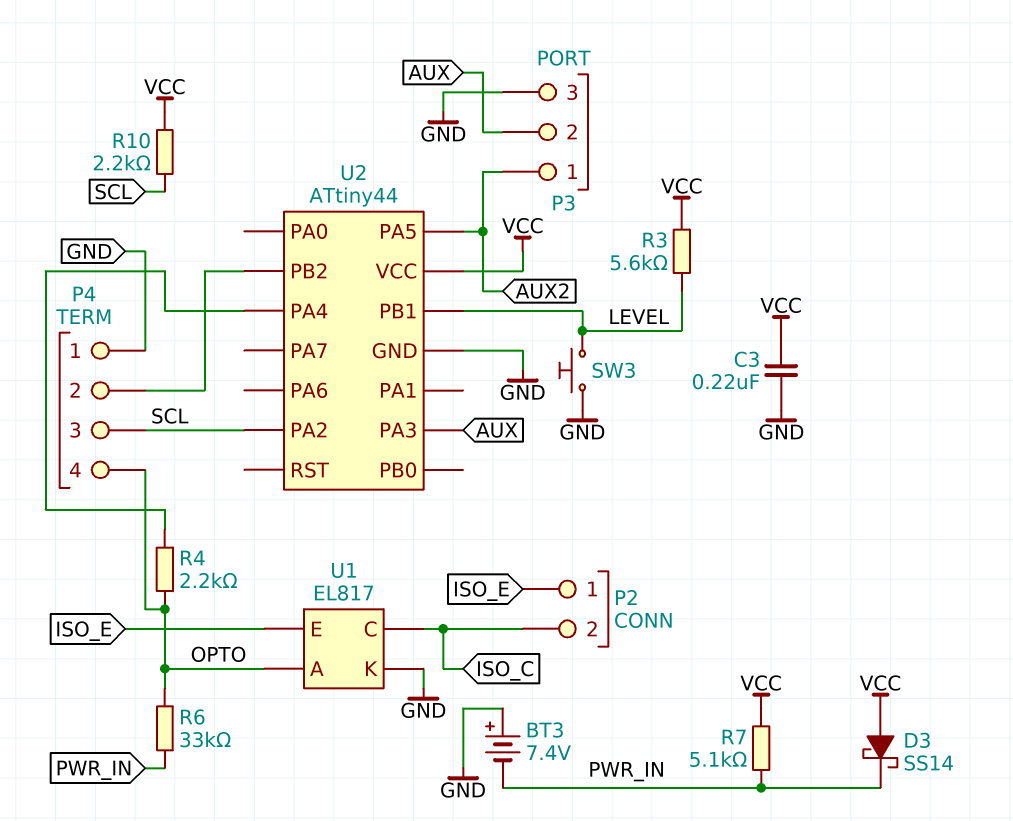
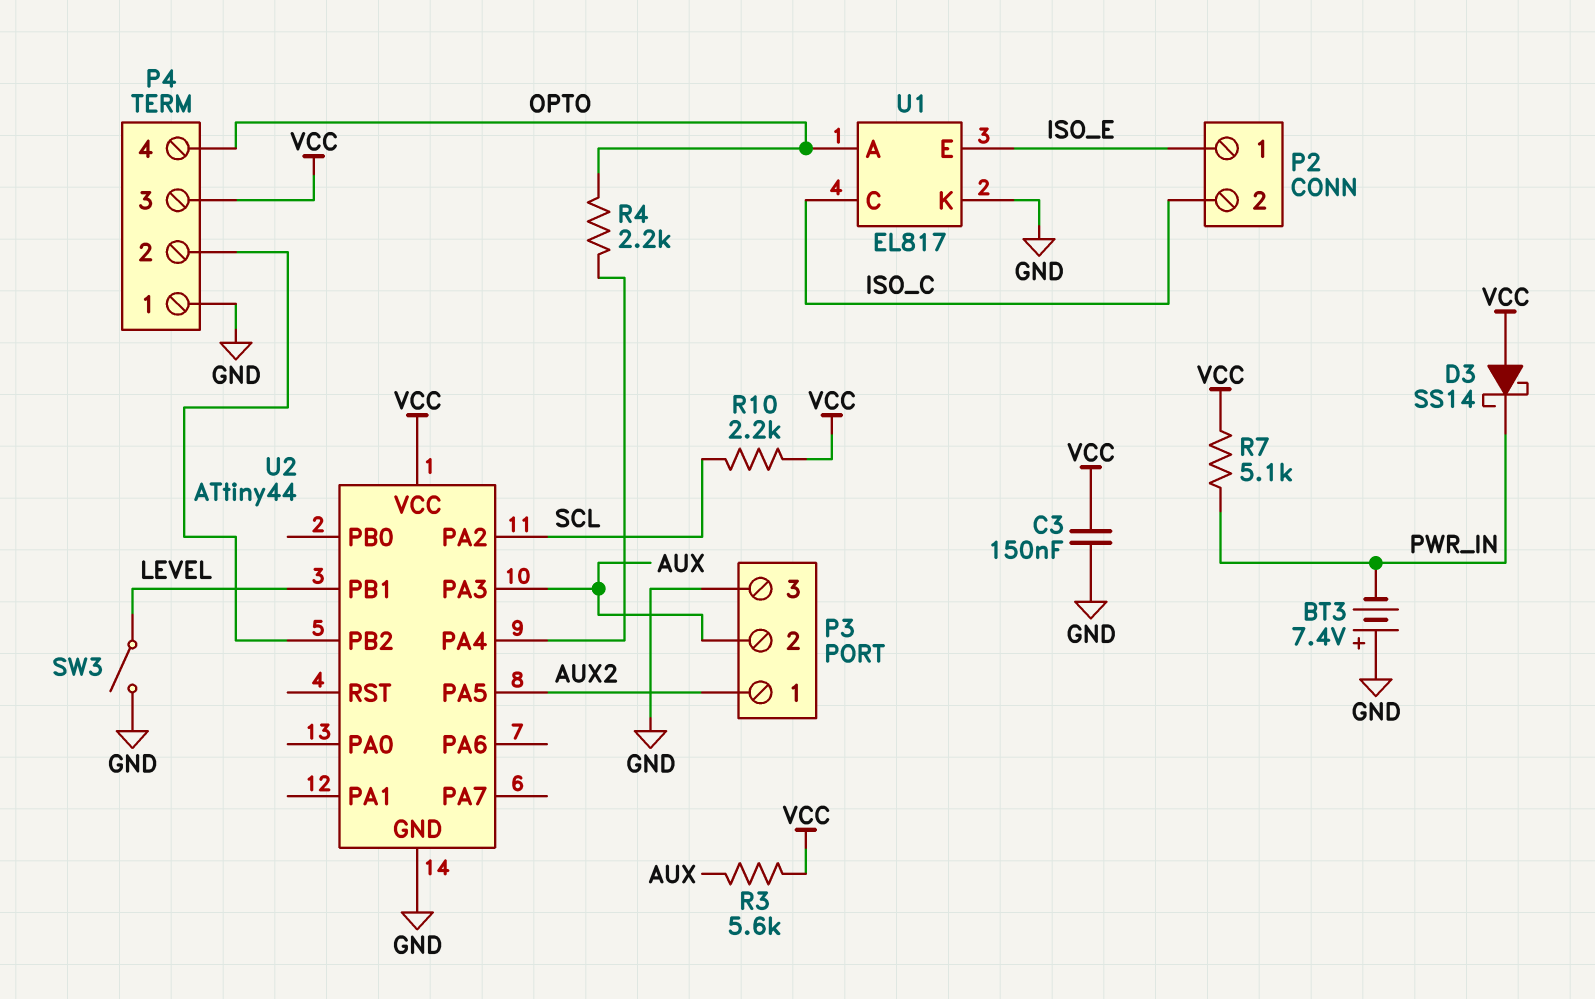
C3: 220nF (GND, VCC) -> 150nF (GND, VCC)
P4 pin 3: SCL -> VCC
R3: 5.6k (LEVEL, VCC) -> 5.6k (AUX, VCC)
R6: 33k (OPTO, PWR_IN) -> none
SW3: button (GND, LEVEL) -> switch (GND, LEVEL)

